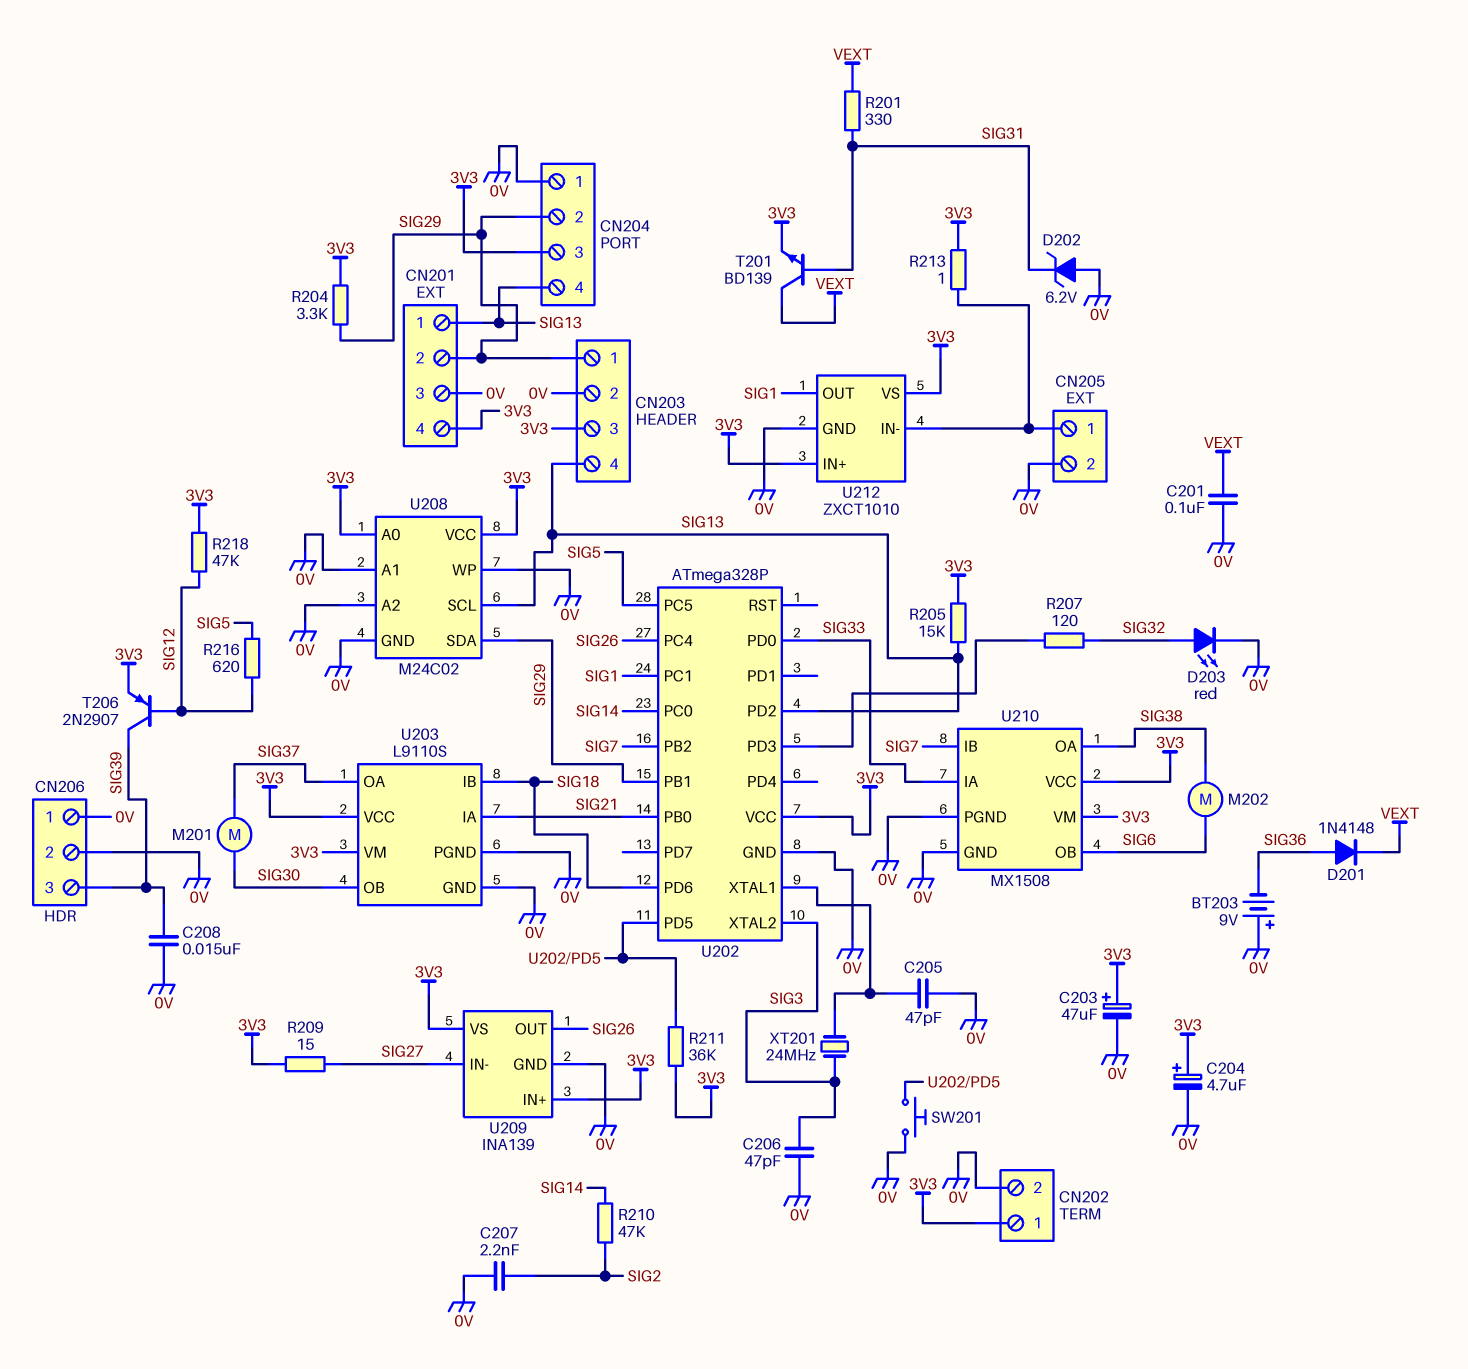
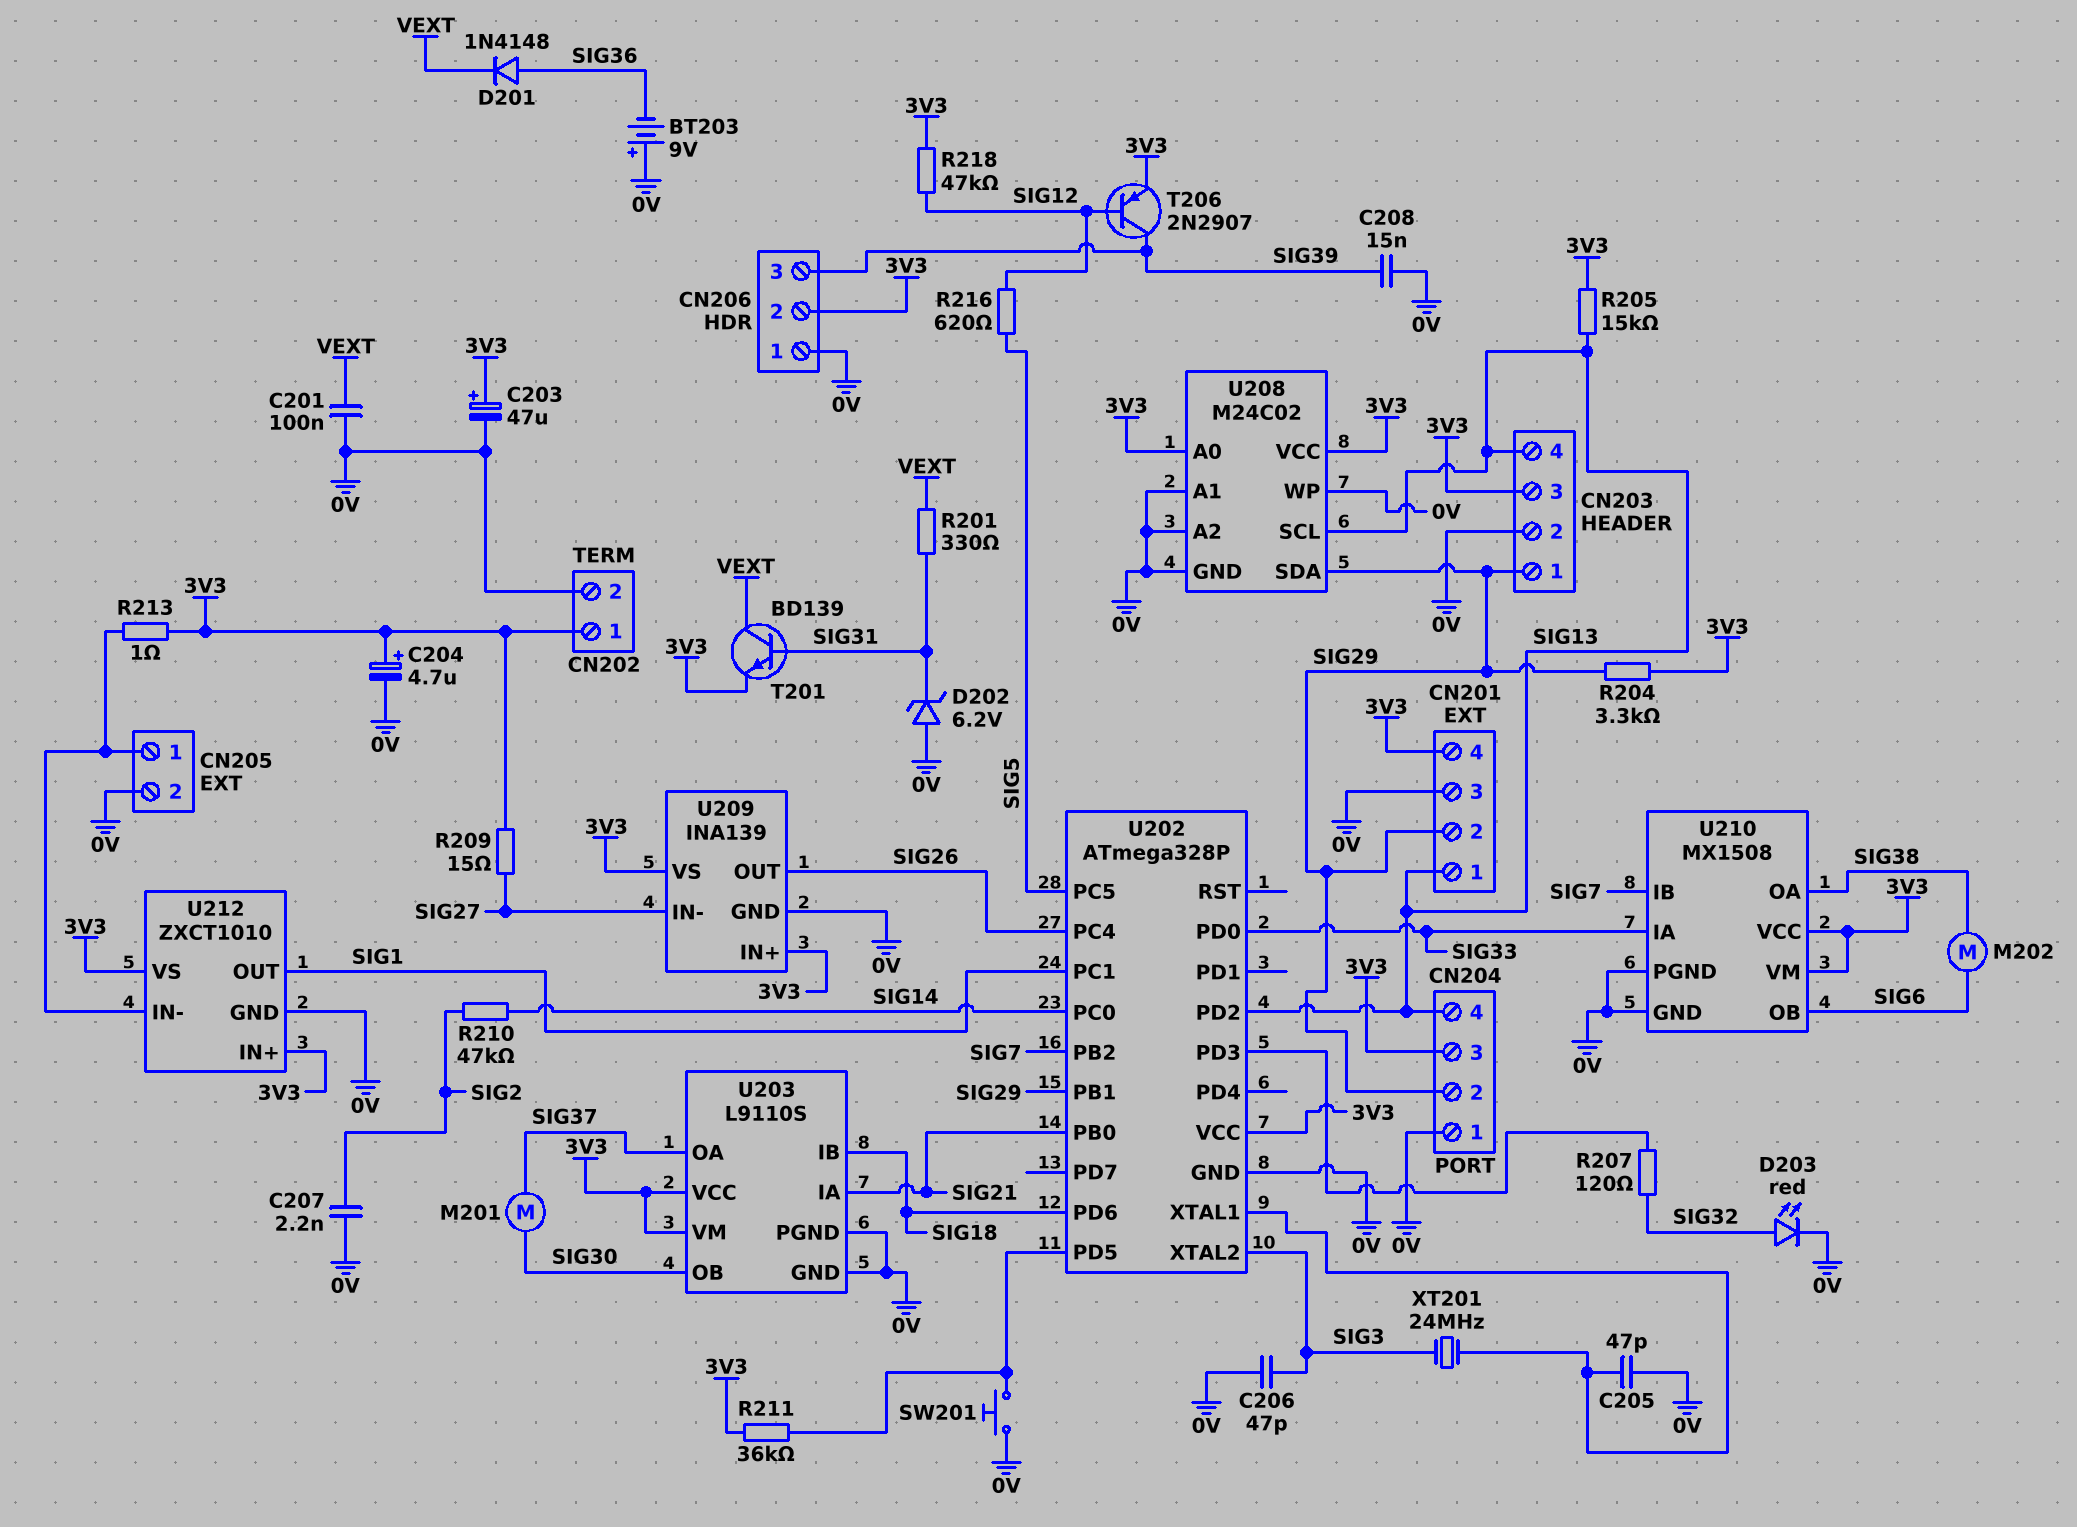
CN206 pin 2: 0V -> 3V3

